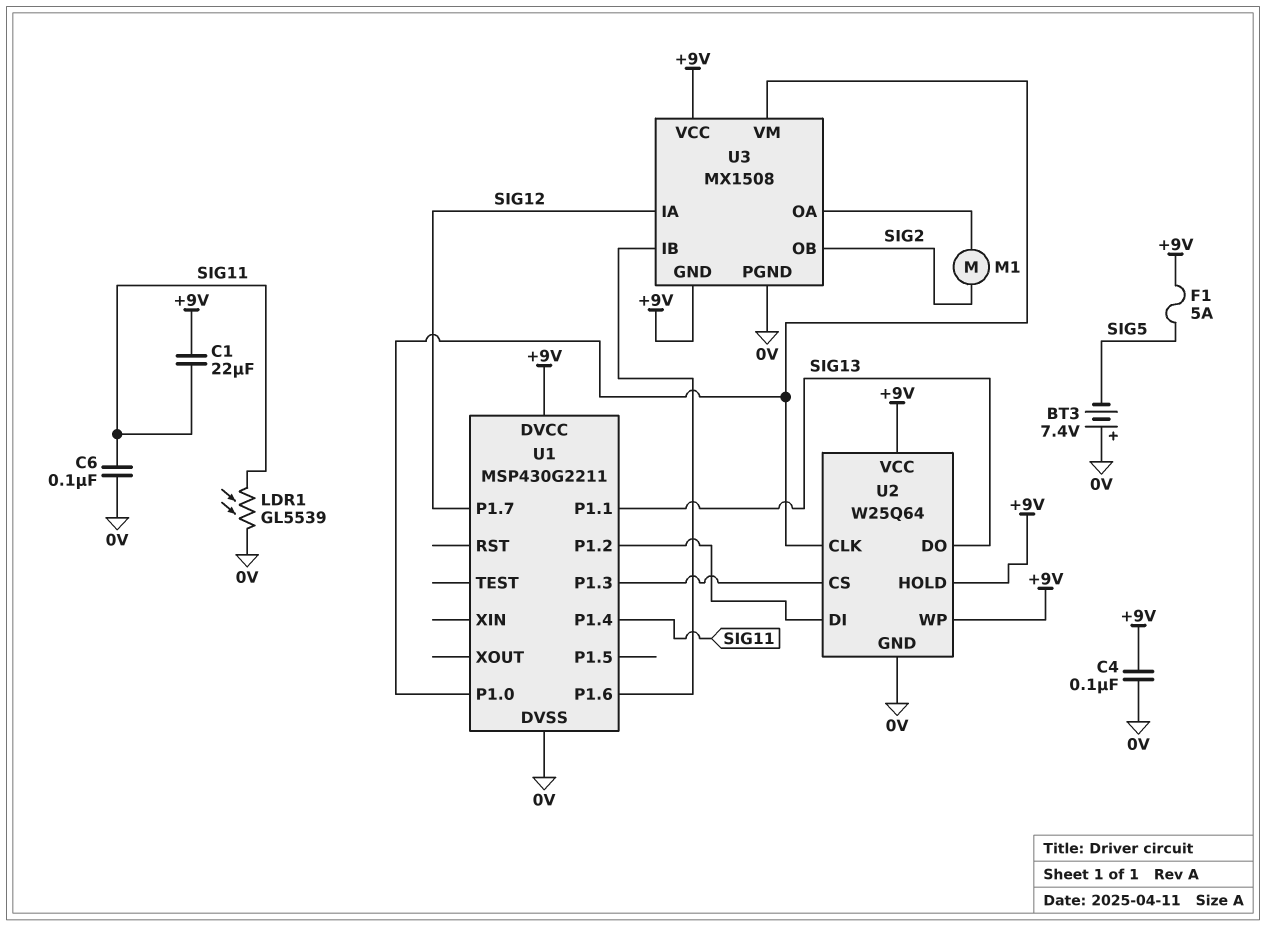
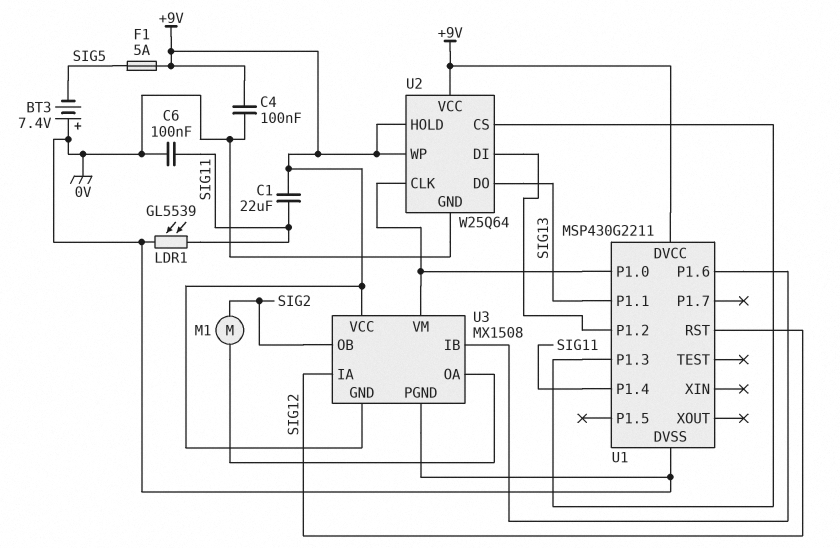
U1 pin P1.7: SIG12 -> none
U1 pin RST: none -> SIG12

